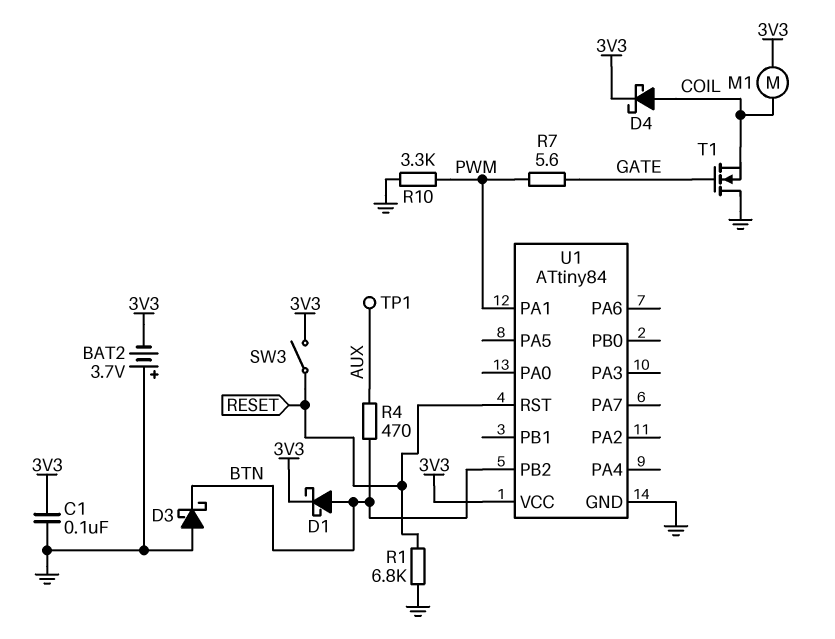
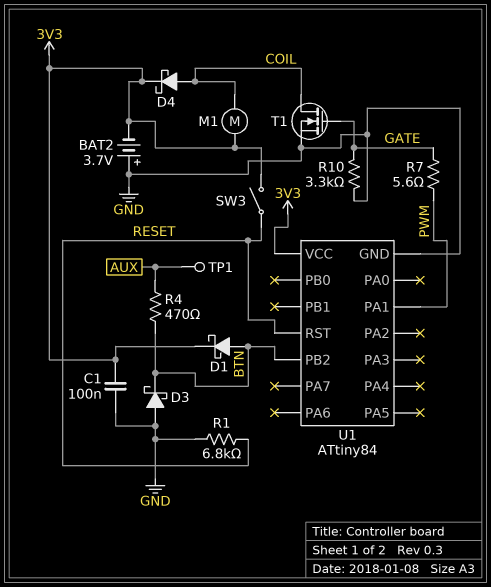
R10: 3.3k (GND, PWM) -> 3.3k (GATE, GND)
T1: NMOS (G GATE, D GND, S COIL) -> NMOS (G GATE, D COIL, S GND)

